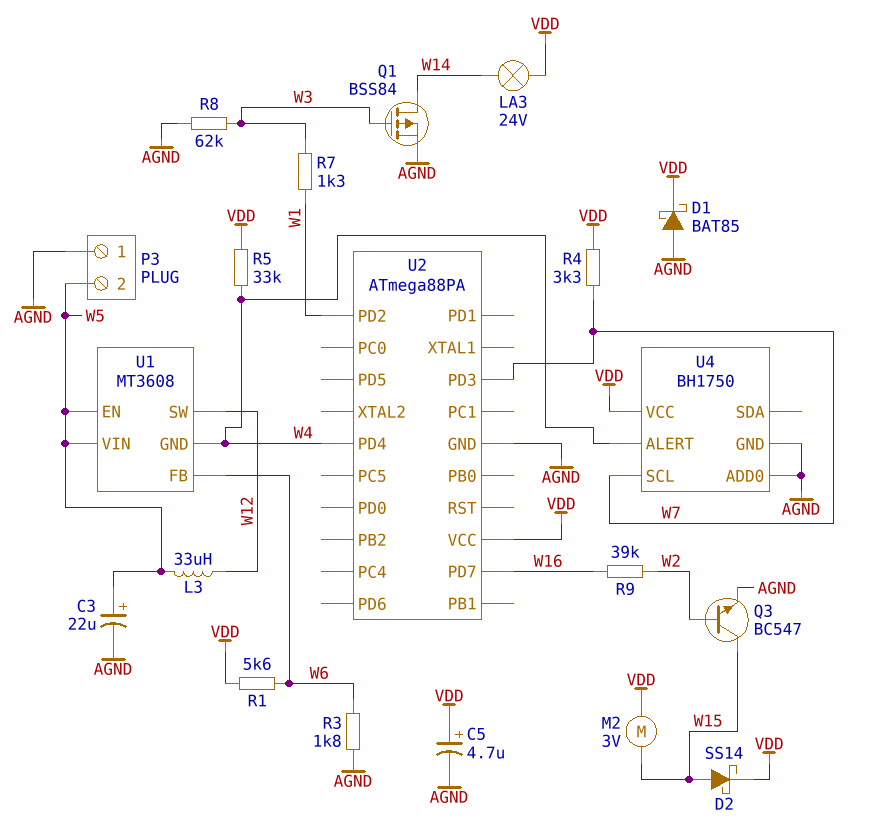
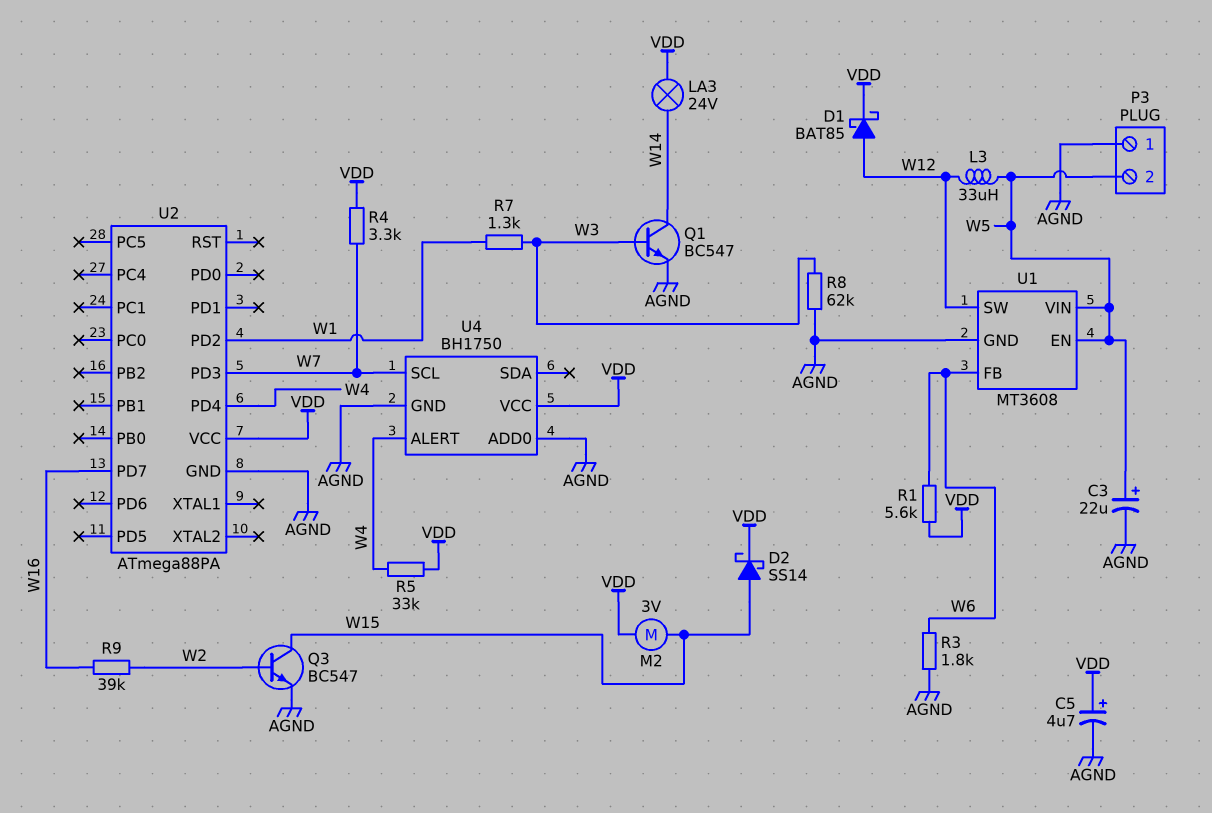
D1: schottky BAT85 (A AGND, K VDD) -> schottky BAT85 (A W12, K VDD)
Q1: PMOS BSS84 (G W3, D W14, S AGND) -> NPN BC547 (B W3, C W14, E AGND)
U1 pin GND: W4 -> AGND

